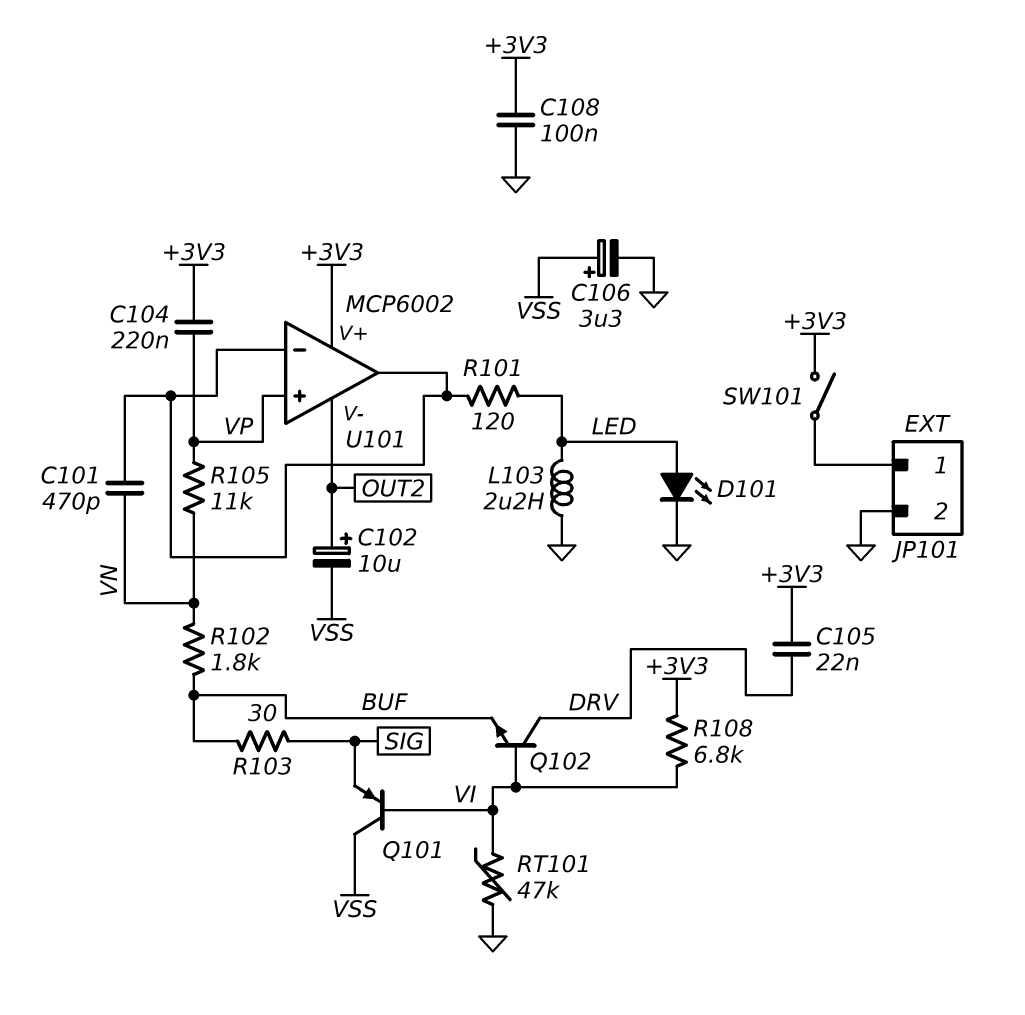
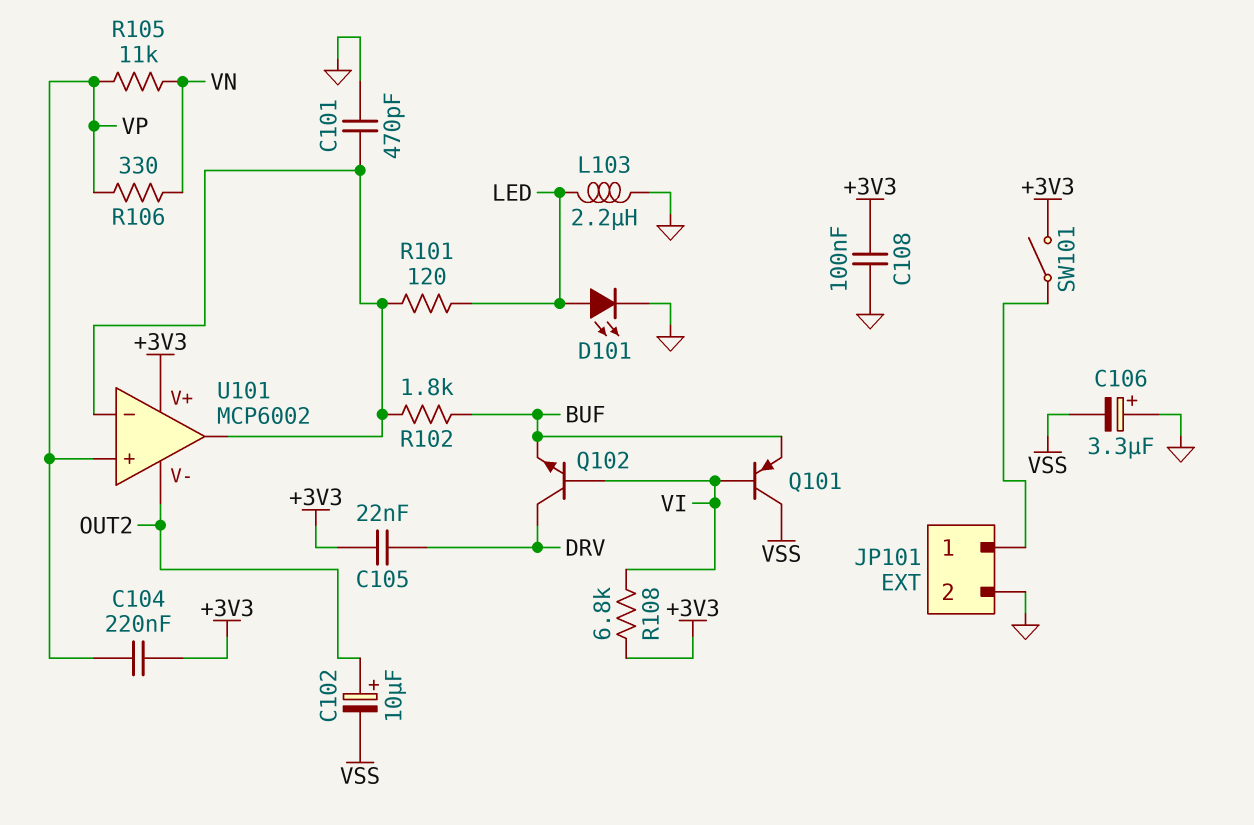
C101: 470pF (U101/in-, VN) -> 470pF (GND, U101/in-)
C106: 3.3uF (plus VSS, minus GND) -> 3.3uF (plus GND, minus VSS)
Q101: PNP (B VI, C VSS, E SIG) -> PNP (B VI, C VSS, E BUF)
R102: 1.8k (BUF, VN) -> 1.8k (BUF, U101/in-)
R103: 30 (BUF, SIG) -> none
R106: none -> 330 (VN, VP)
RT101: 47k (GND, VI) -> none

